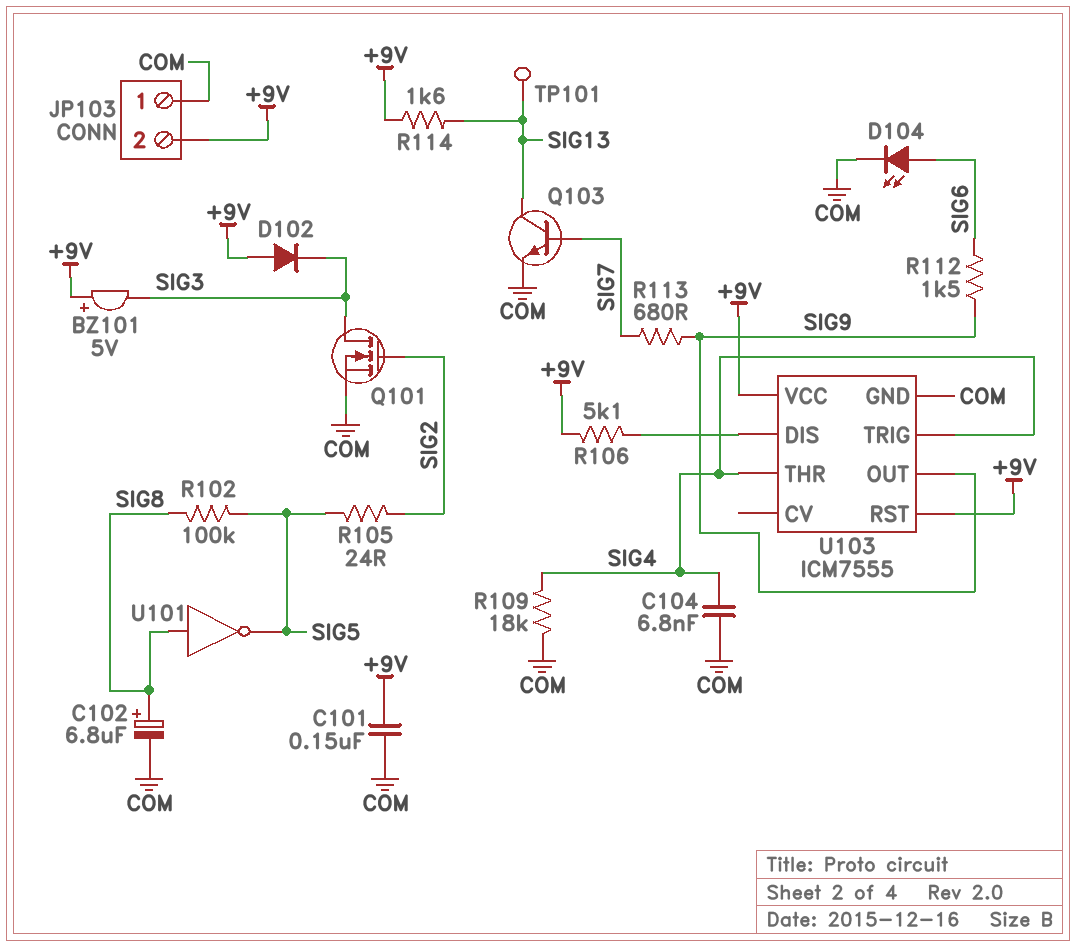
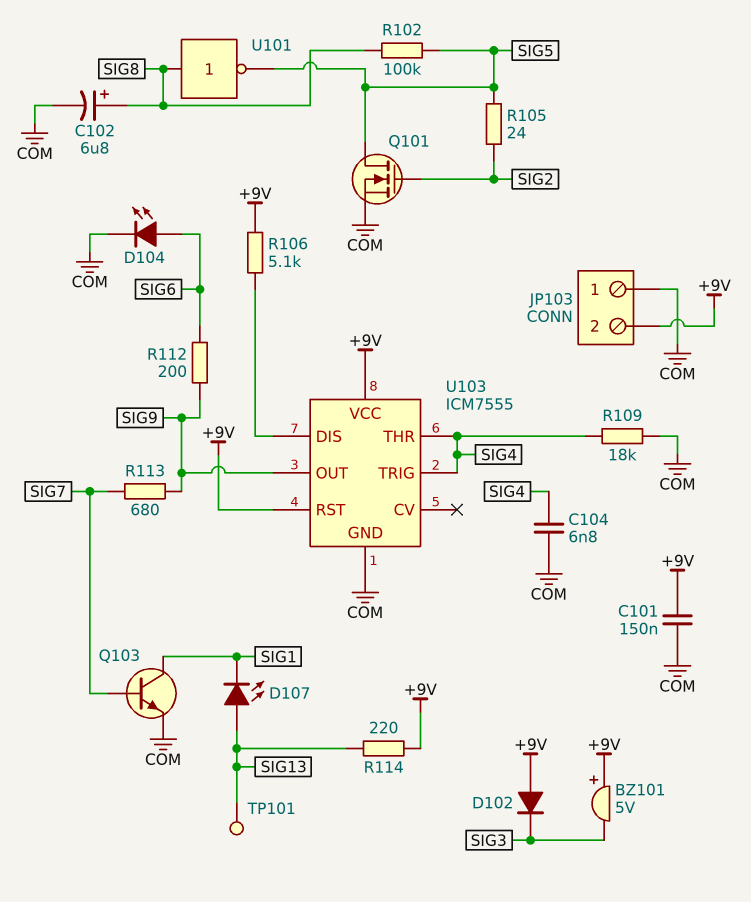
D107: none -> LED (A SIG13, K SIG1)
Q101: NMOS (G SIG2, D SIG3, S COM) -> NMOS (G SIG2, D SIG5, S COM)
Q103: NPN (B SIG7, C SIG13, E COM) -> NPN (B SIG7, C SIG1, E COM)
R112: 1.5k (SIG6, SIG9) -> 200 (SIG6, SIG9)
R114: 1.6k (+9V, SIG13) -> 220 (+9V, SIG13)

